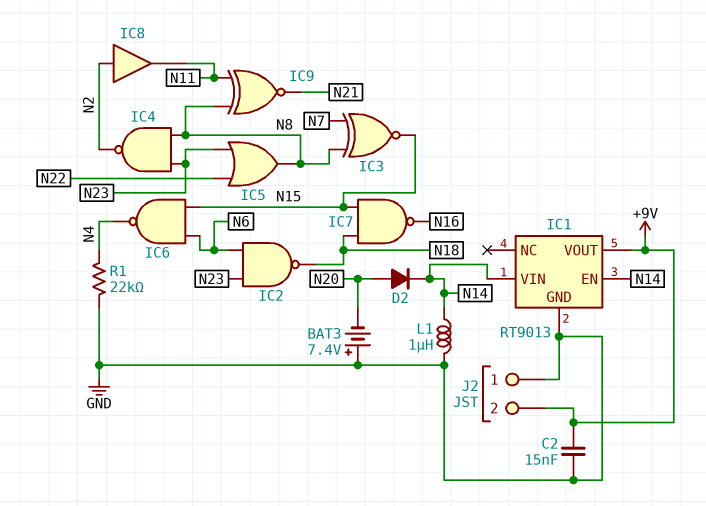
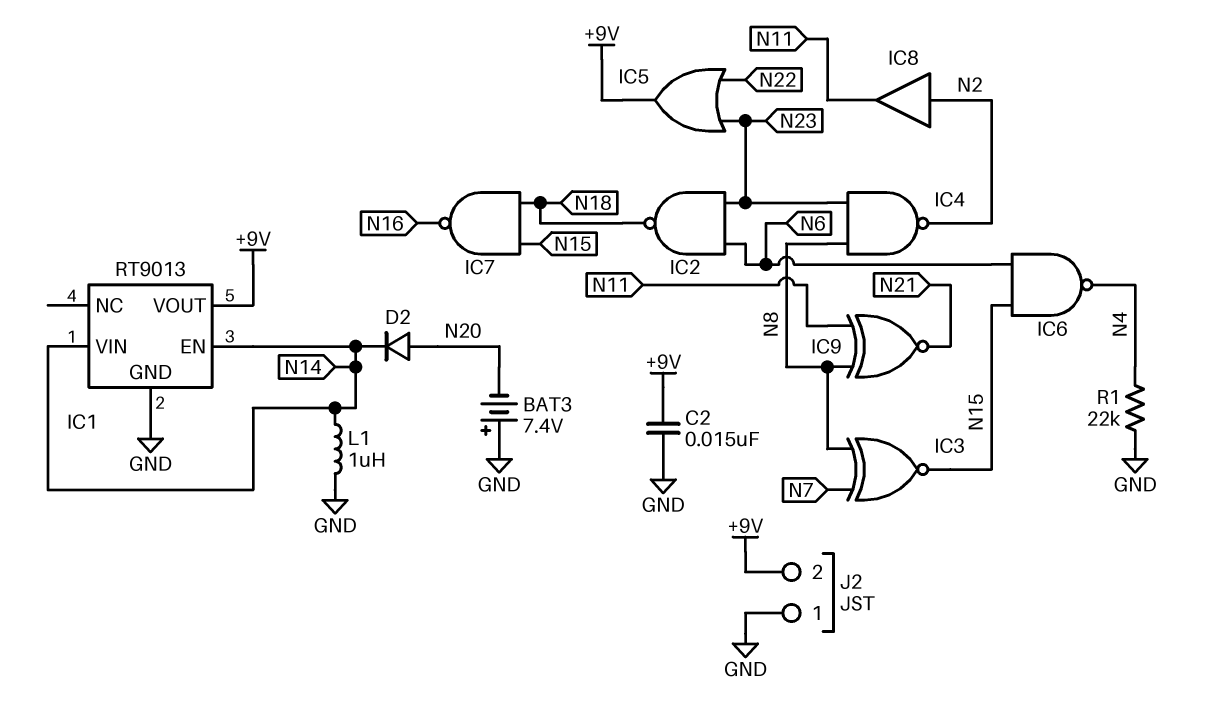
IC5: OR (in N22, in N23, out N8) -> OR (in N22, in N23, out +9V)

